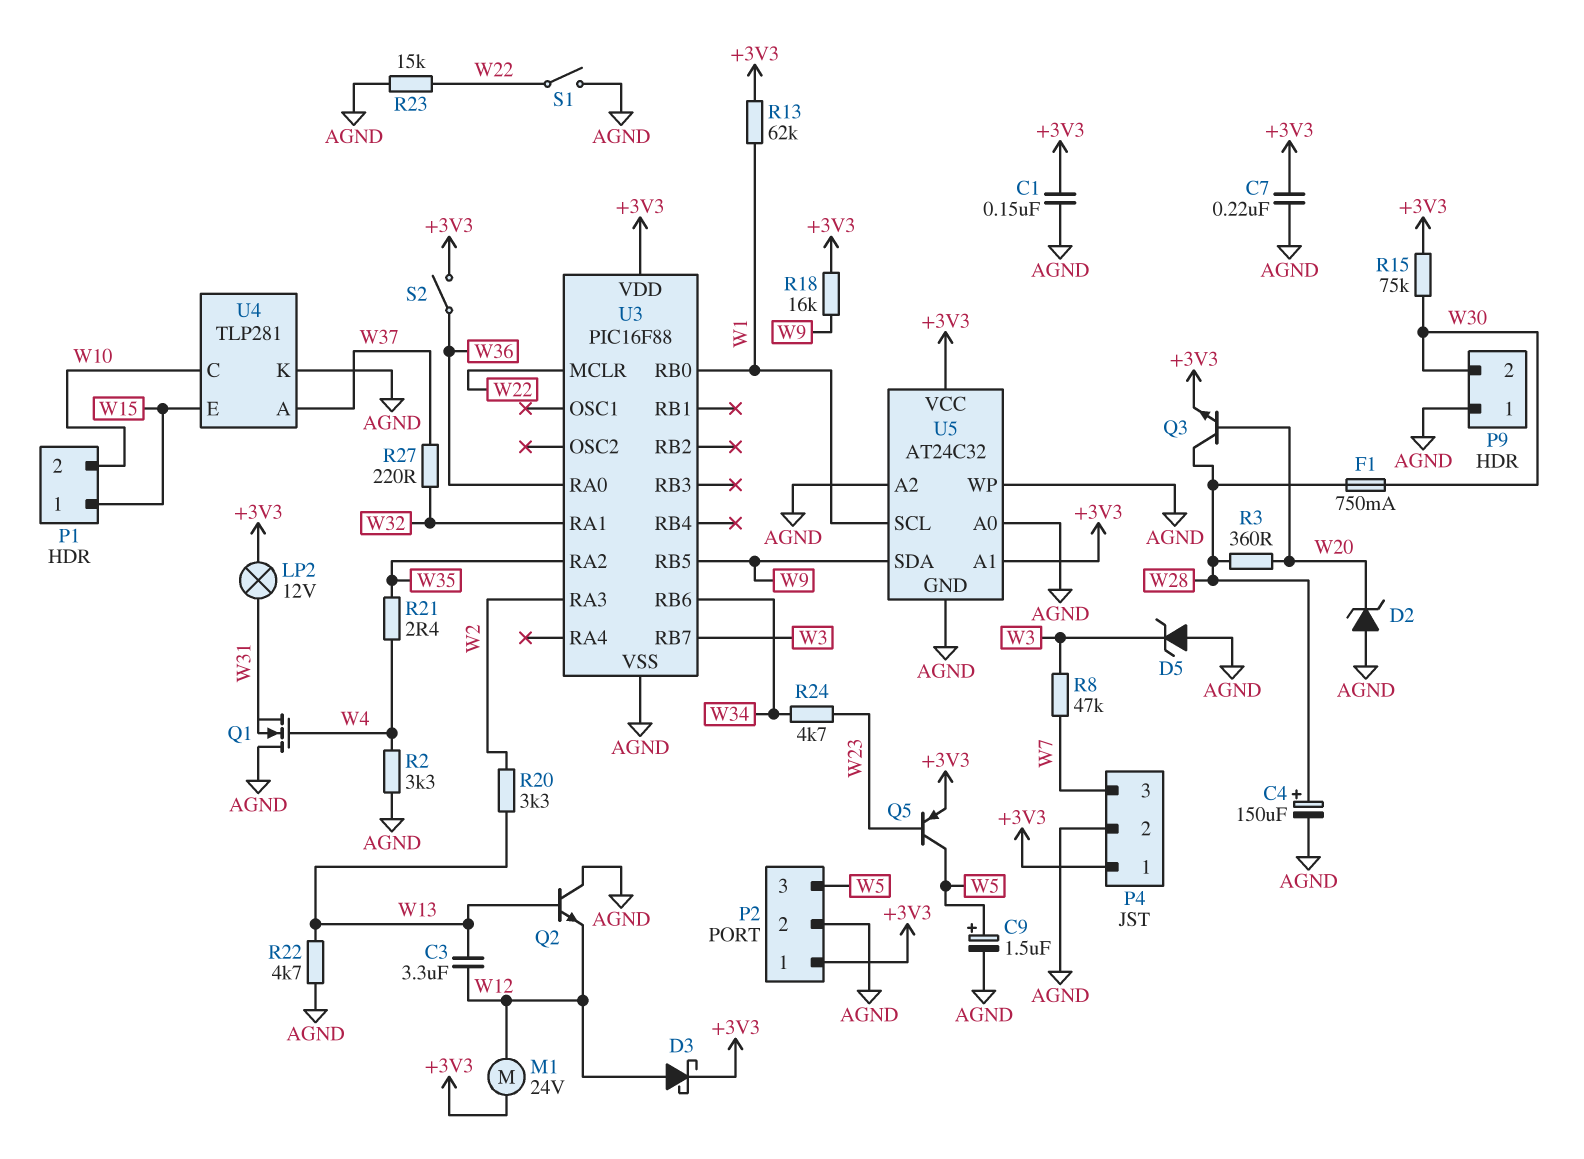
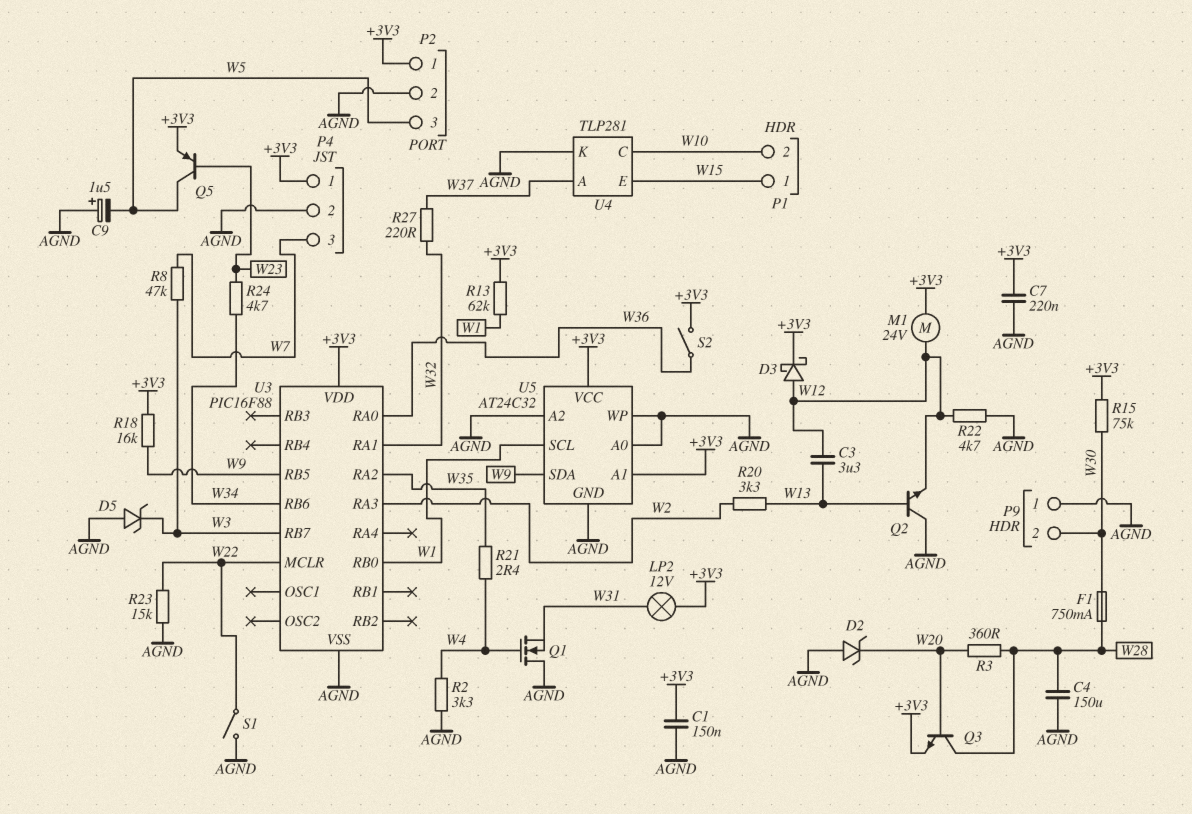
C4: 150uF (plus W28, minus AGND) -> 150uF (AGND, W28)
C9: 1.5uF (plus W5, minus AGND) -> 1.5uF (plus AGND, minus W5)
R22: 4.7k (AGND, W13) -> 4.7k (AGND, W12)

